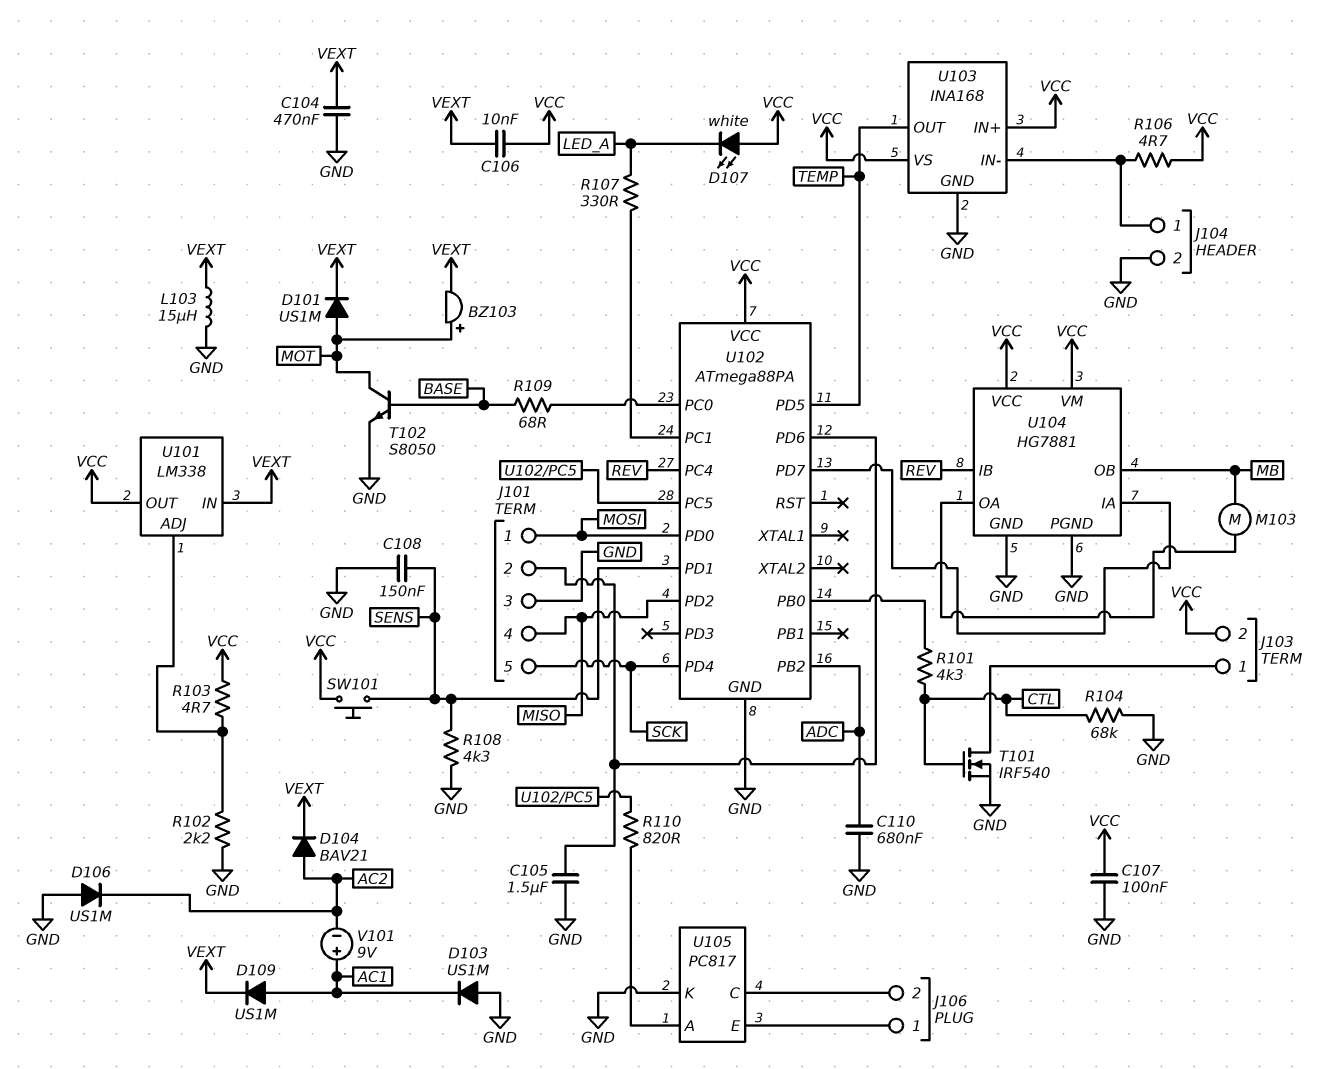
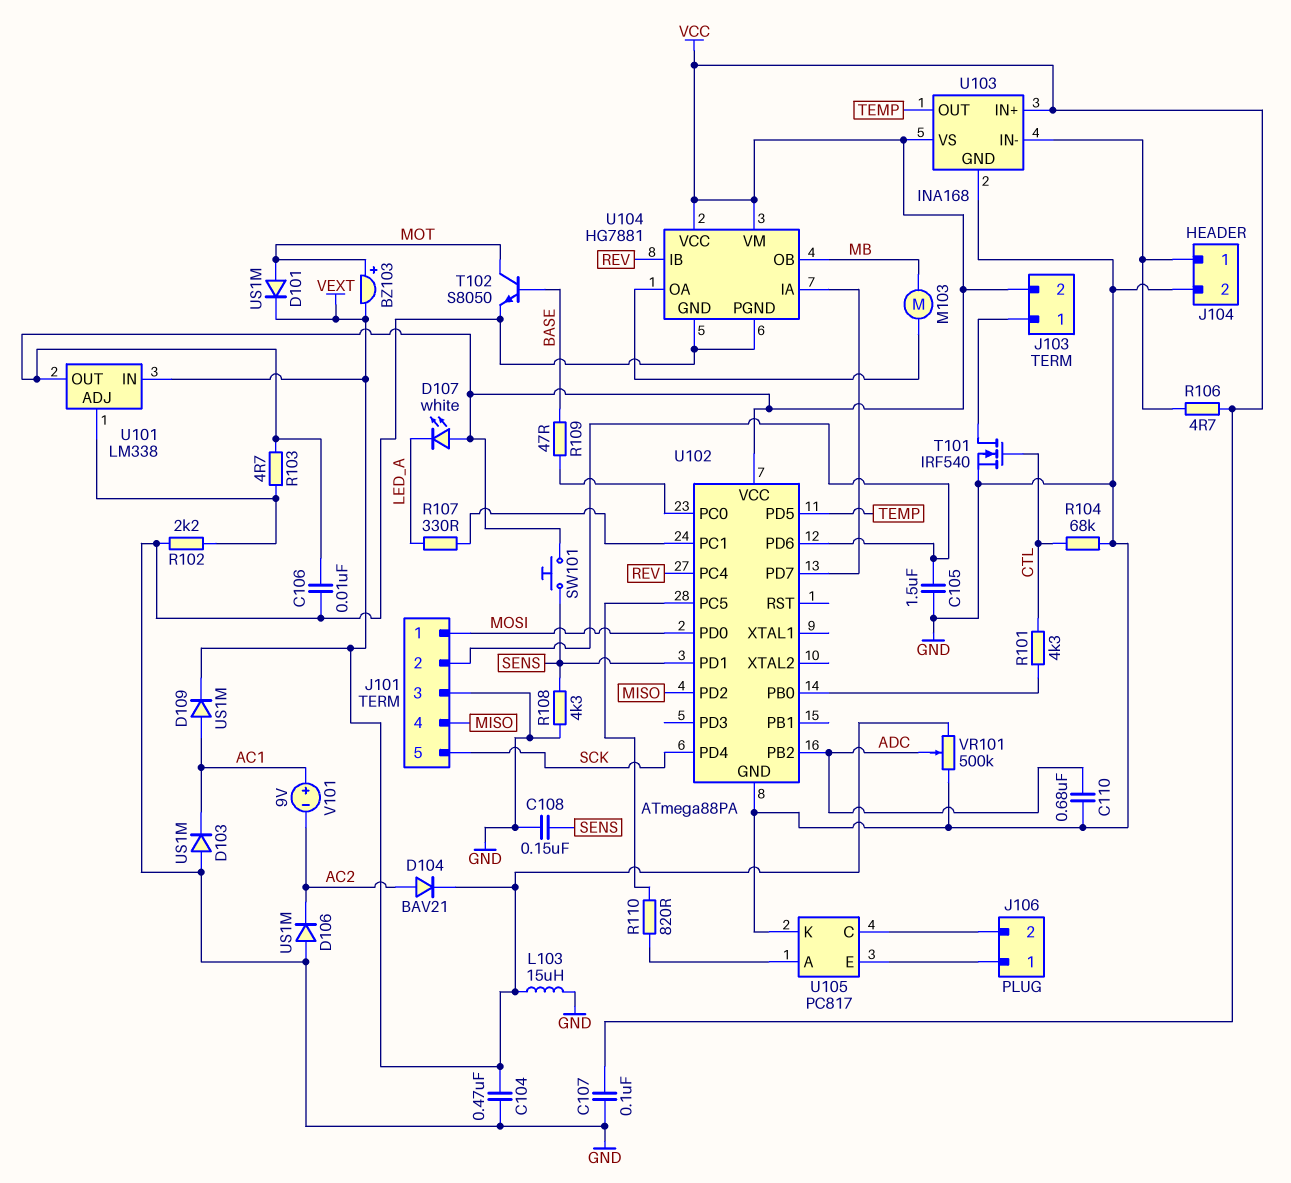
C106: 10nF (VCC, VEXT) -> 10nF (GND, VCC)
R109: 68 (BASE, U102/PC0) -> 47 (BASE, U102/PC0)
VR101: none -> 500k (GND, VEXT, wiper ADC)

